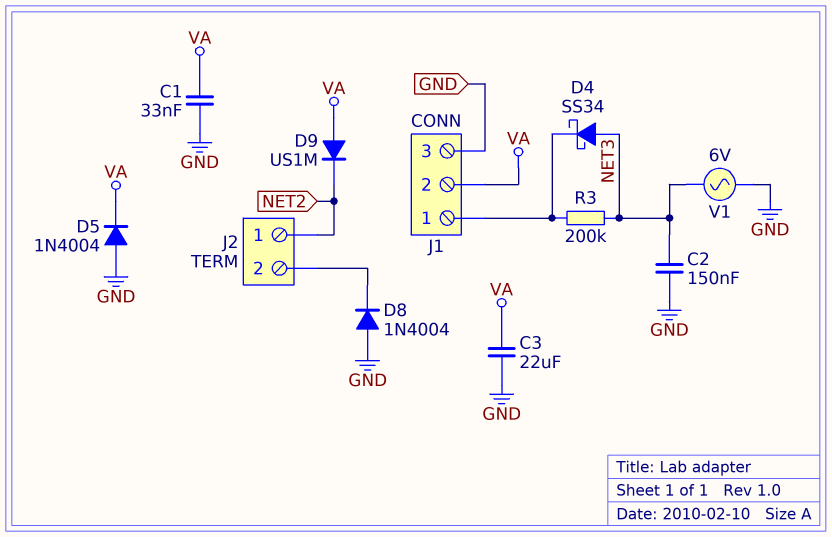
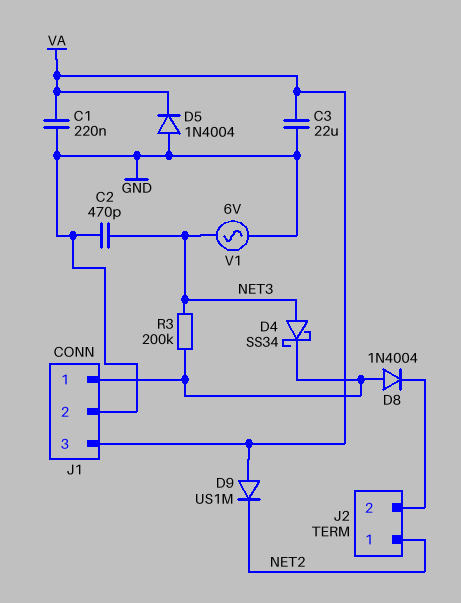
C1: 33nF (GND, VA) -> 220nF (GND, VA)
C2: 150nF (GND, NET3) -> 470pF (GND, NET3)
D8: diode 1N4004 (A GND, K J2/2) -> diode 1N4004 (A J1/1, K J2/2)
J1 pin 2: VA -> GND
J1 pin 3: GND -> VA

